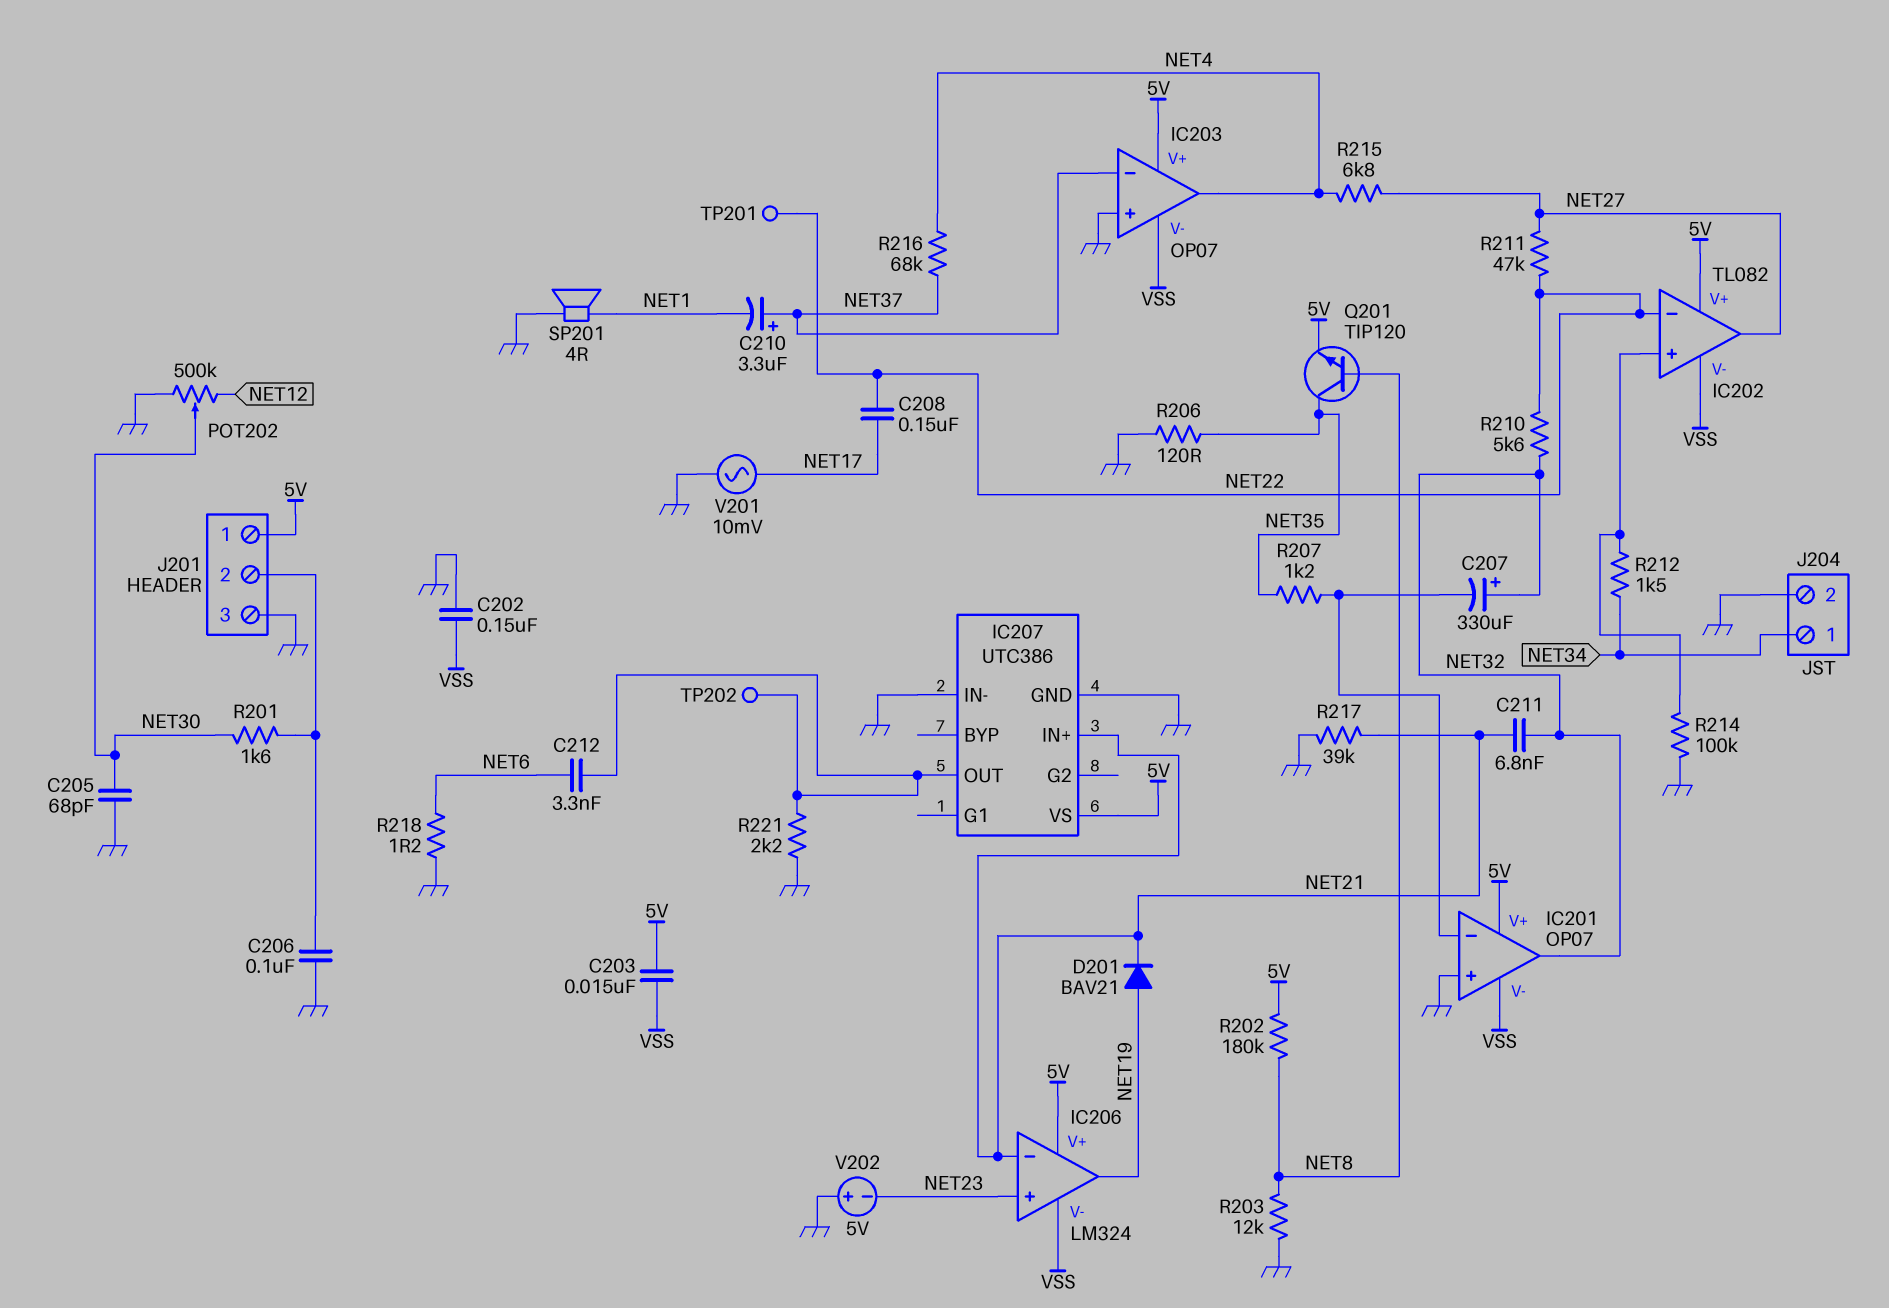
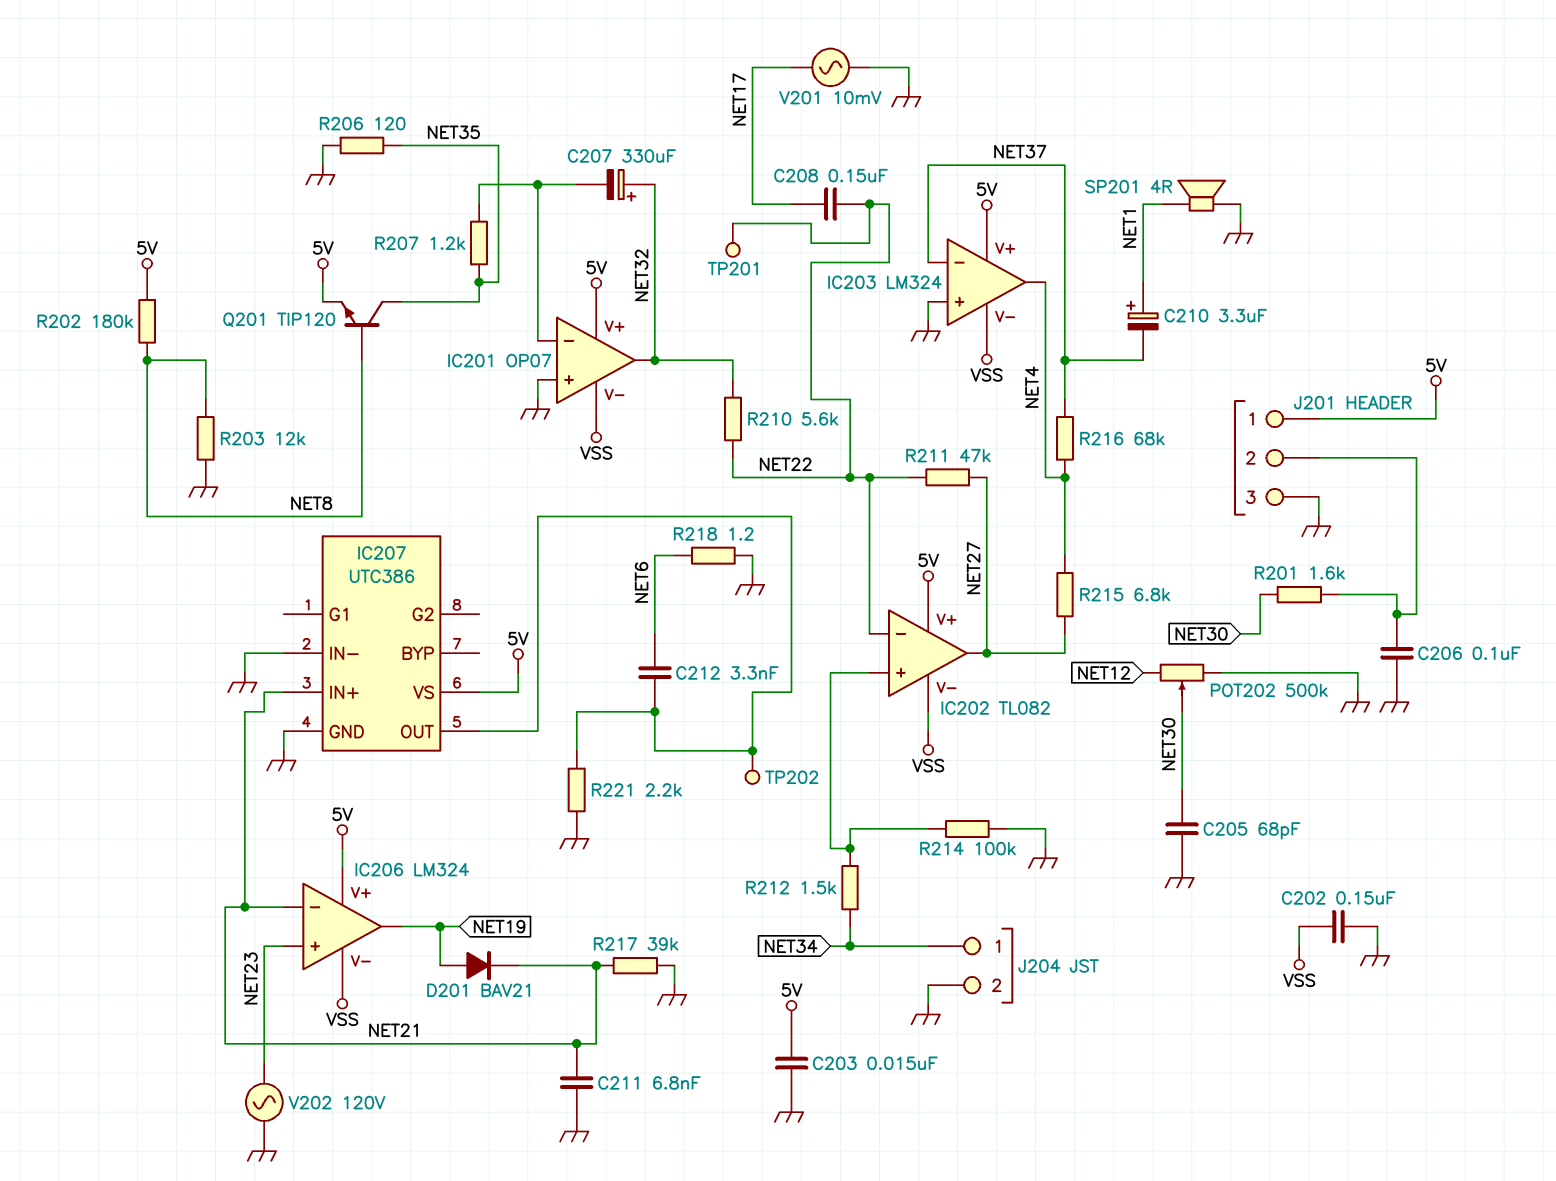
C203: 15nF (5V, VSS) -> 15nF (5V, GND)
C210: 3.3uF (plus NET37, minus NET1) -> 3.3uF (plus NET1, minus NET37)
C211: 6.8nF (NET21, NET32) -> 6.8nF (GND, NET21)
IC203: OP07 -> LM324
V202: 5V (plus GND, minus NET23) -> AC 120V (GND, NET23)

